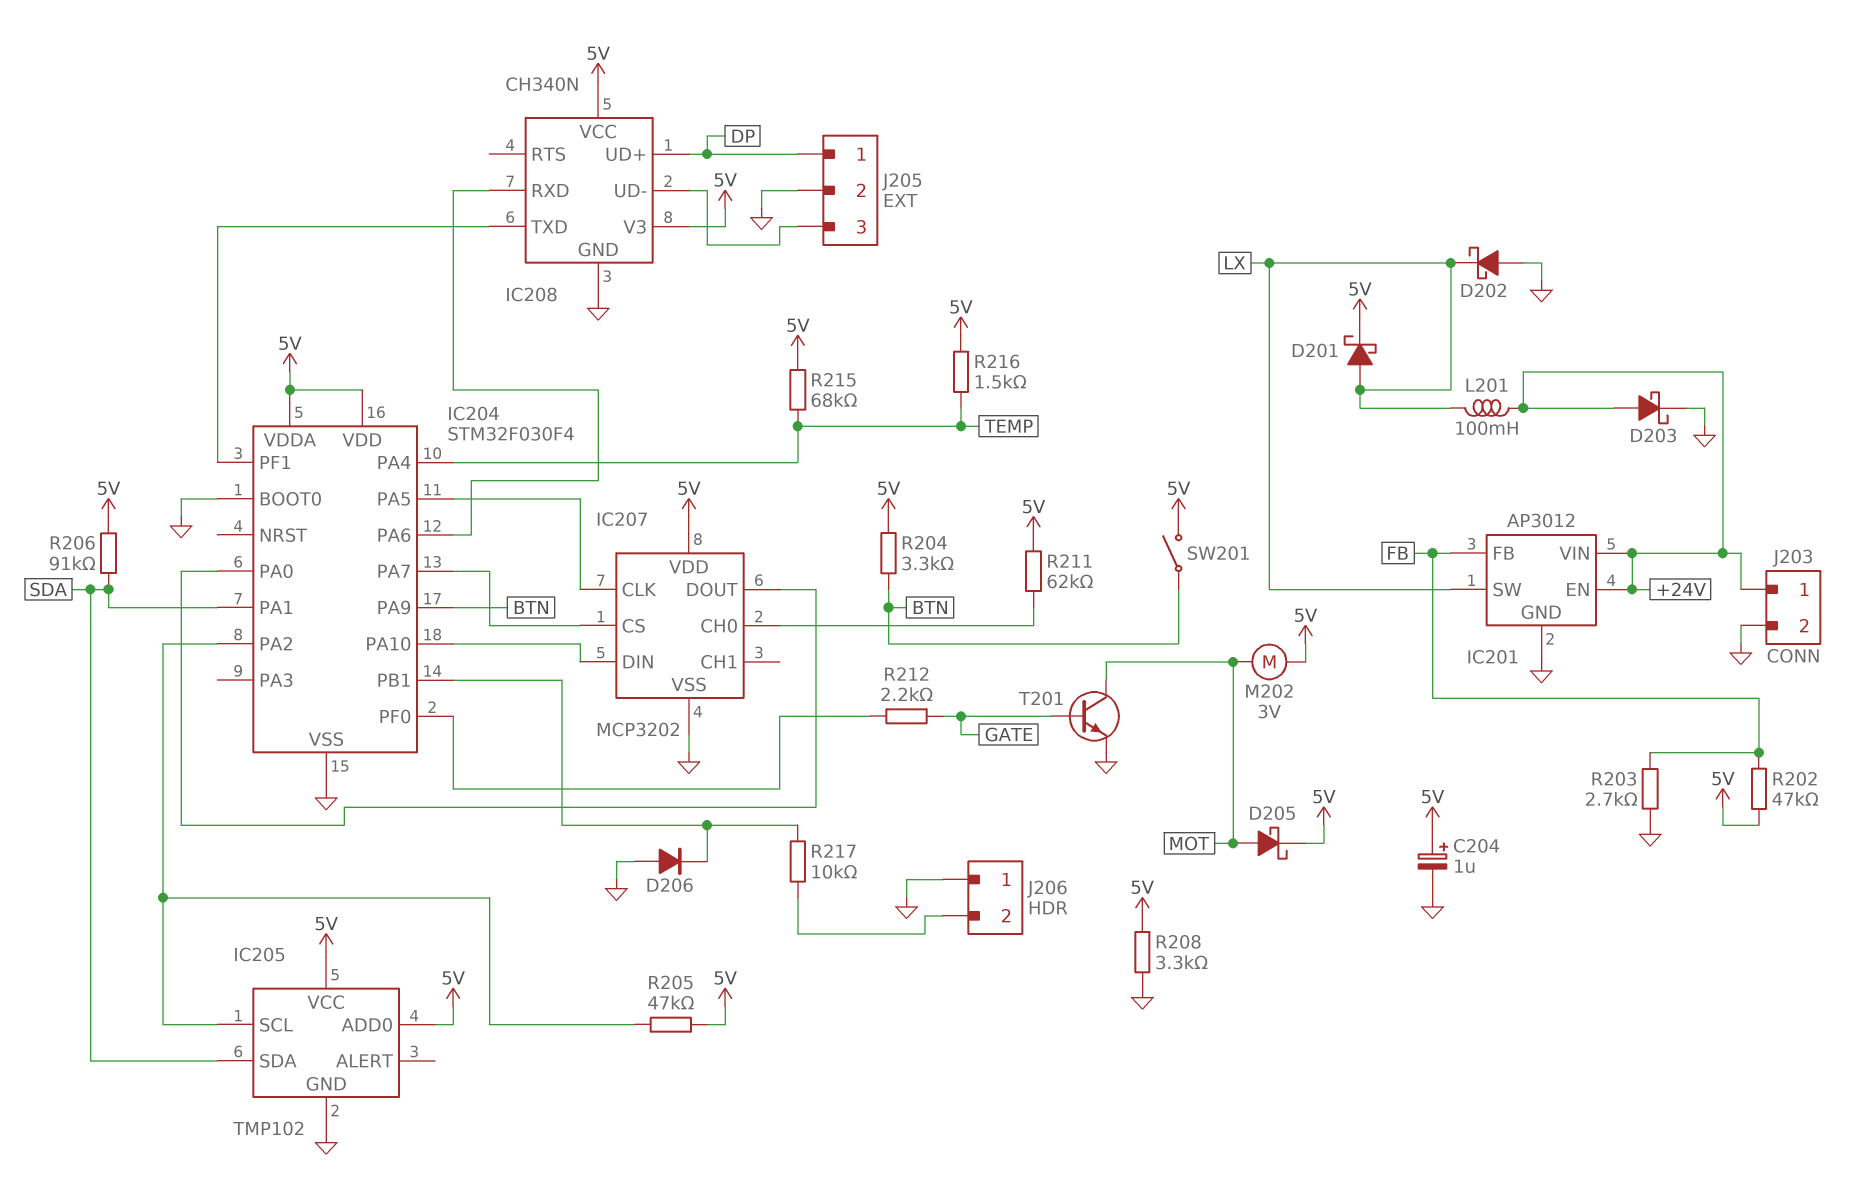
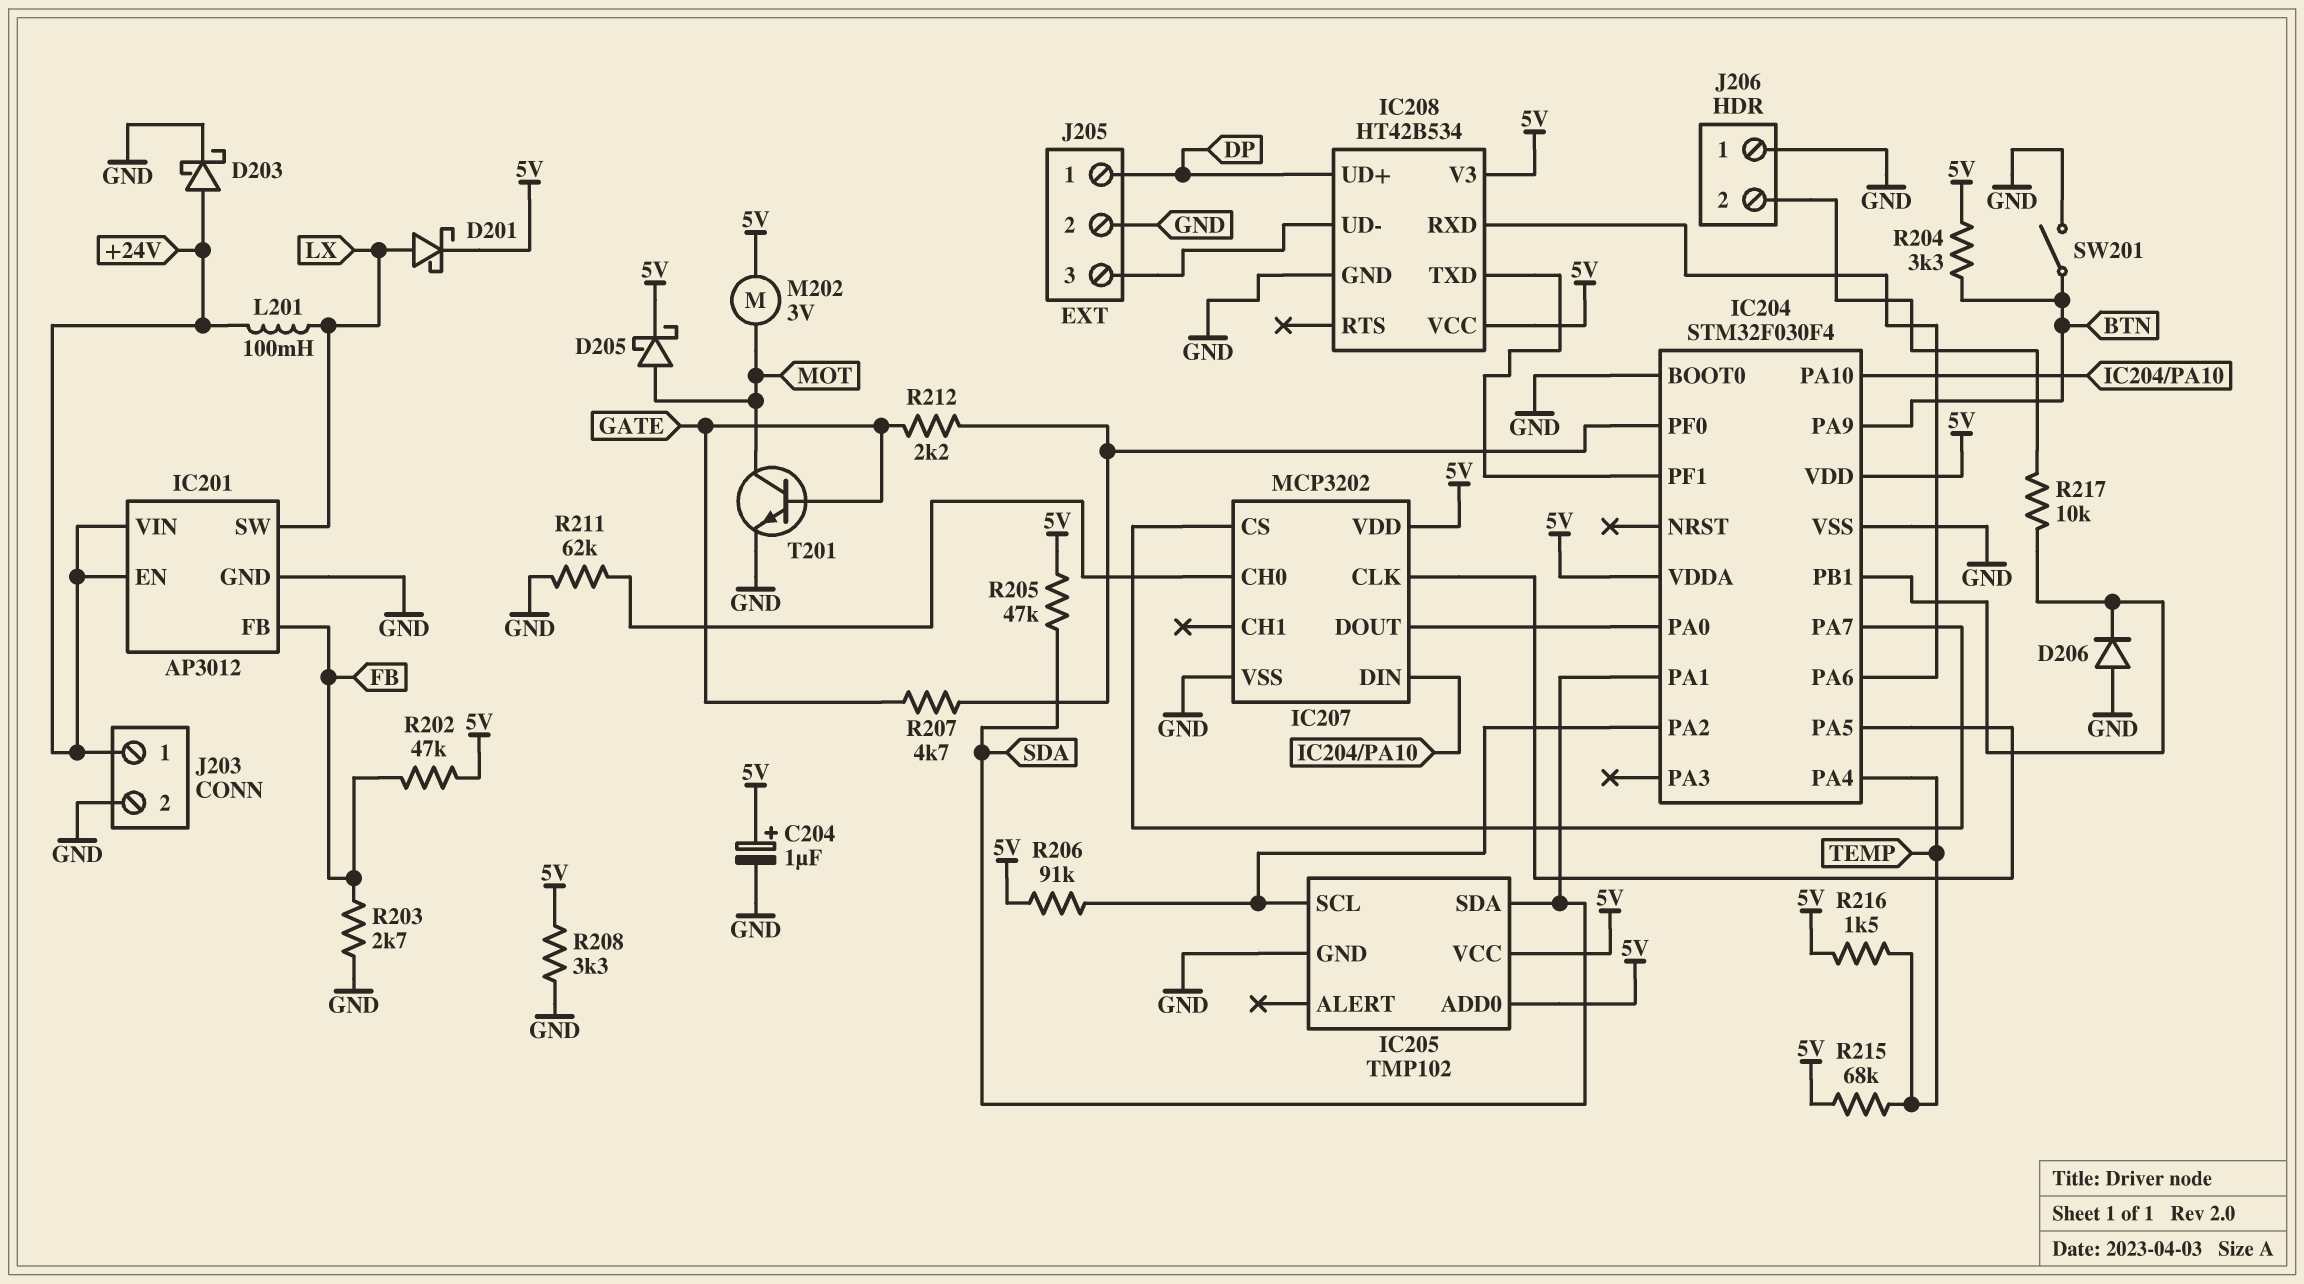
D202: schottky (A GND, K LX) -> none
IC208: CH340N -> HT42B534
R205: 47k (5V, IC204/PA2) -> 47k (5V, SDA)
R206: 91k (5V, SDA) -> 91k (5V, IC204/PA2)
R207: none -> 4.7k (GATE, IC204/PF0)
R211: 62k (5V, IC207/CH0) -> 62k (GND, IC207/CH0)
SW201: switch (5V, BTN) -> switch (BTN, GND)

